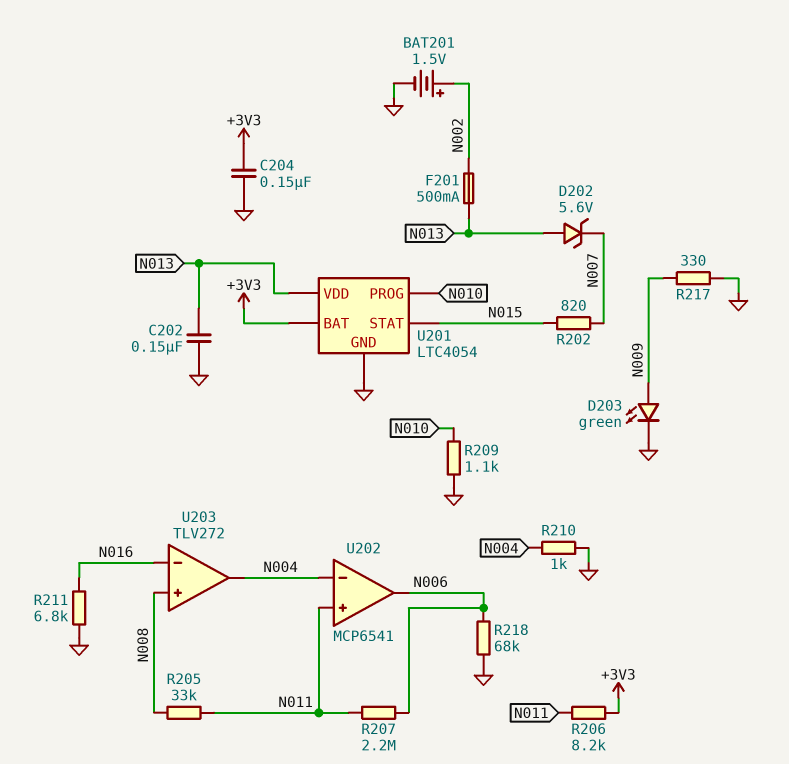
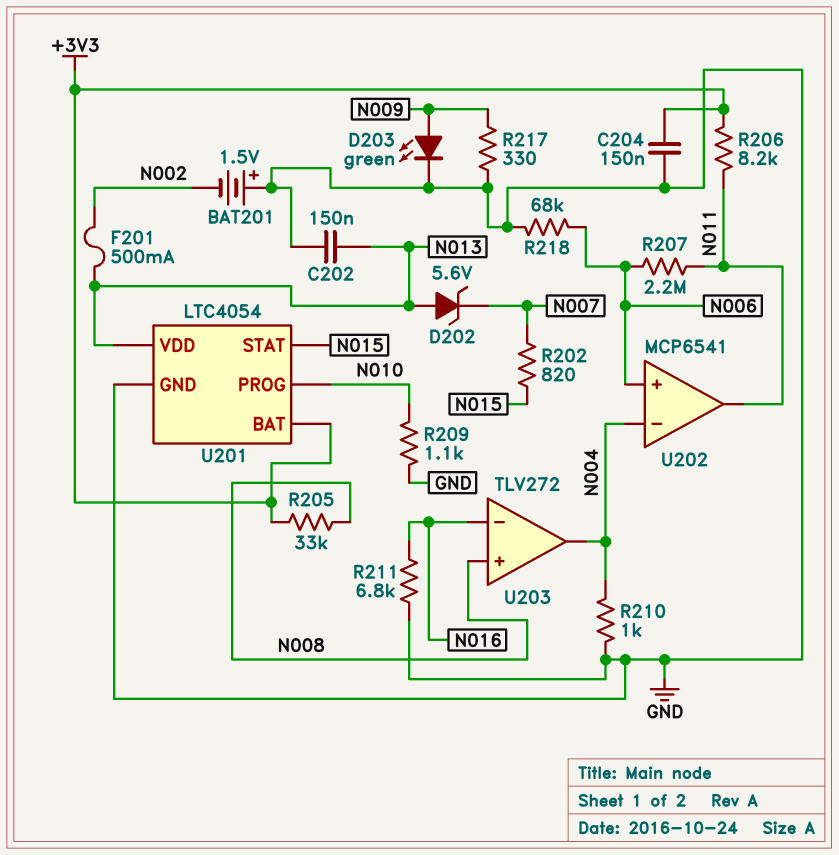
BAT201: 1.5V (plus N002, minus GND) -> 1.5V (plus GND, minus N002)
R205: 33k (N008, N011) -> 33k (+3V3, N008)
U202 pin in+: N011 -> N006
U202 pin out: N006 -> N011

